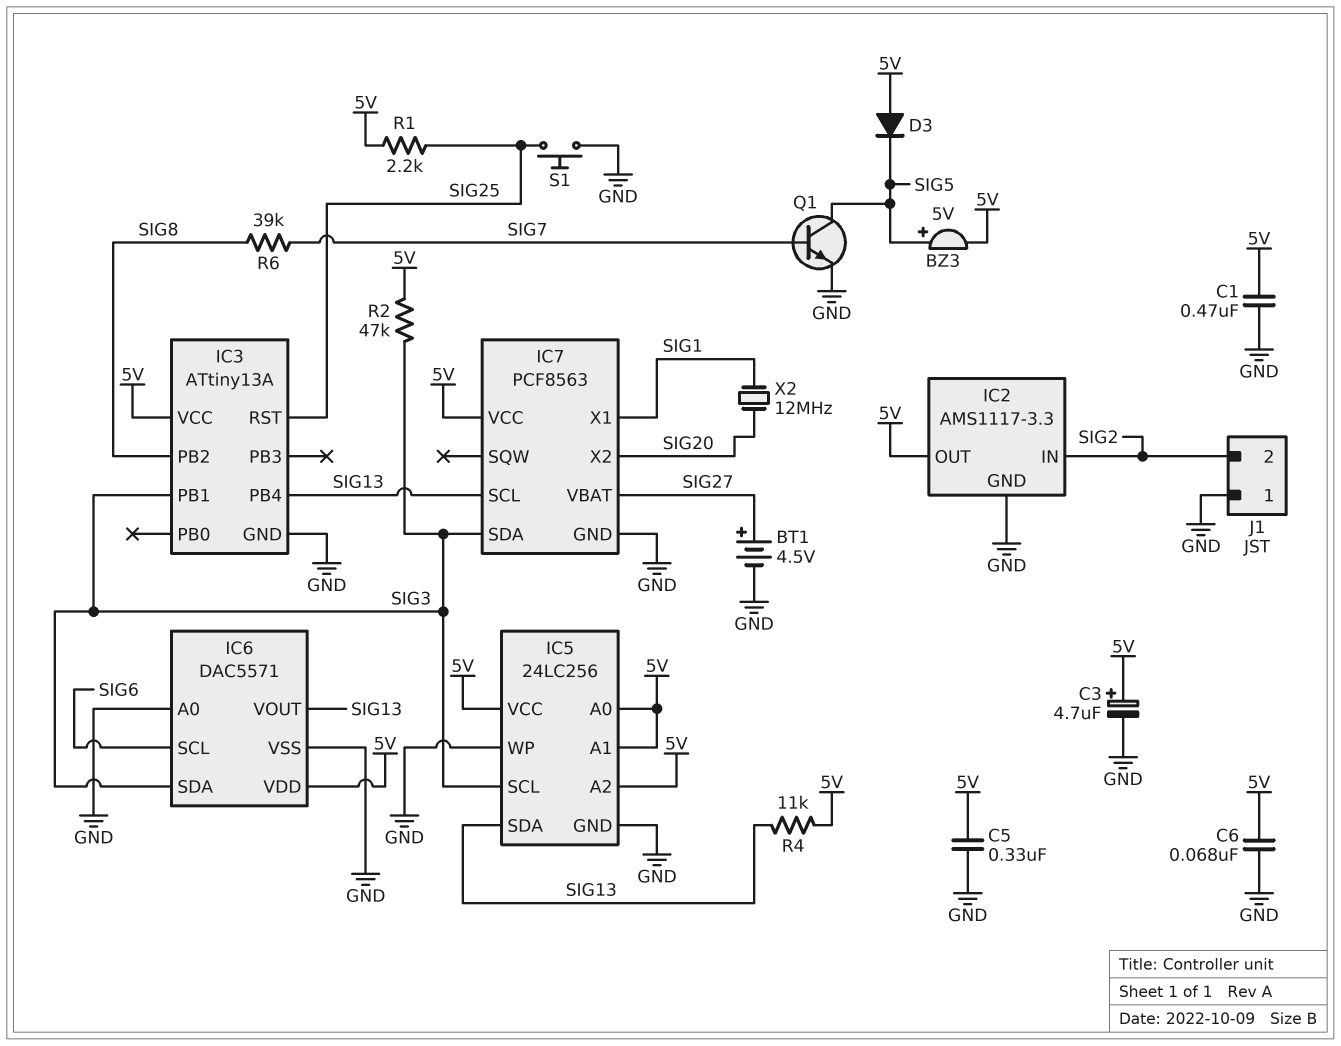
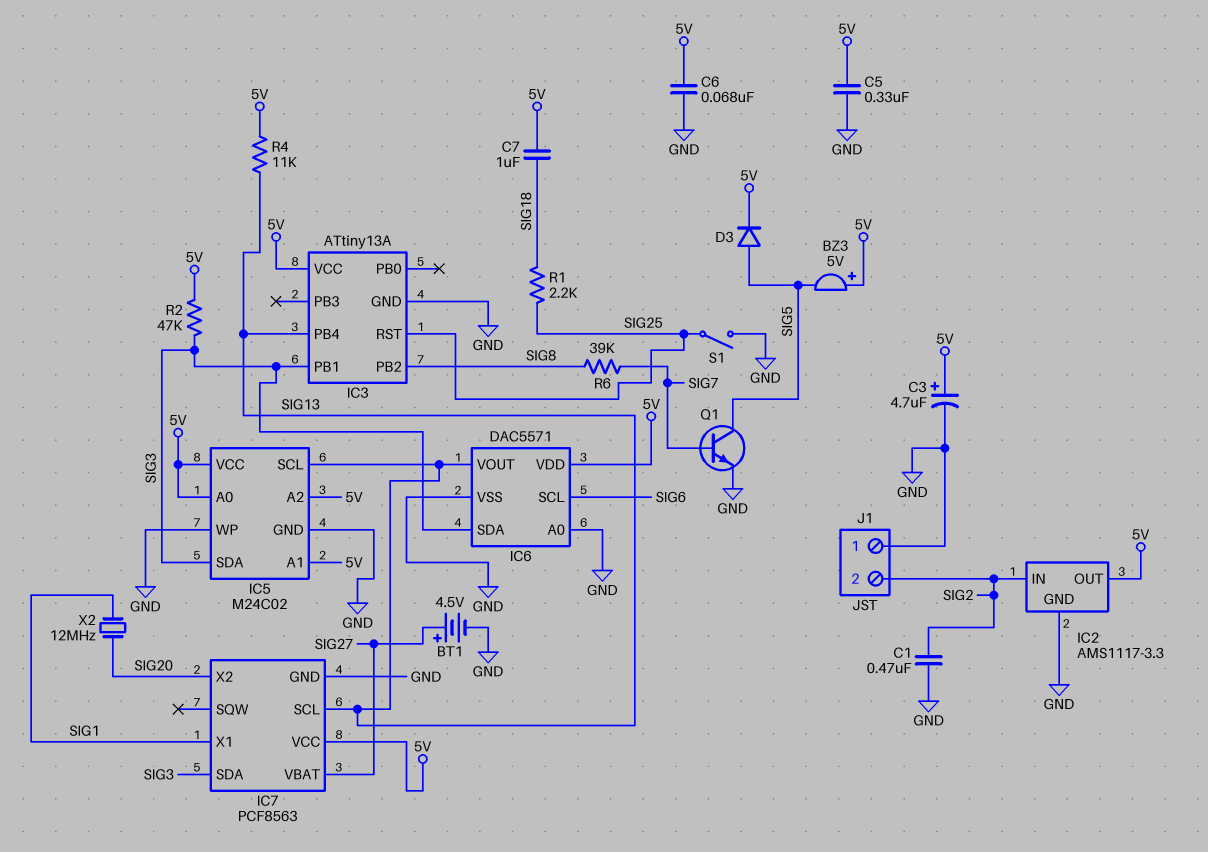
BZ3: buzzer 5V (plus SIG5, minus 5V) -> buzzer 5V (plus 5V, minus SIG5)
C1: 470nF (5V, GND) -> 470nF (GND, SIG2)
C7: none -> 1uF (5V, SIG18)
D3: diode (A 5V, K SIG5) -> diode (A SIG5, K 5V)
IC5: 24LC256 -> M24C02
IC5 pin SCL: SIG3 -> SIG13
IC5 pin SDA: SIG13 -> SIG3
R1: 2.2k (5V, SIG25) -> 2.2k (SIG18, SIG25)
S1: button (GND, SIG25) -> switch (GND, SIG25)

